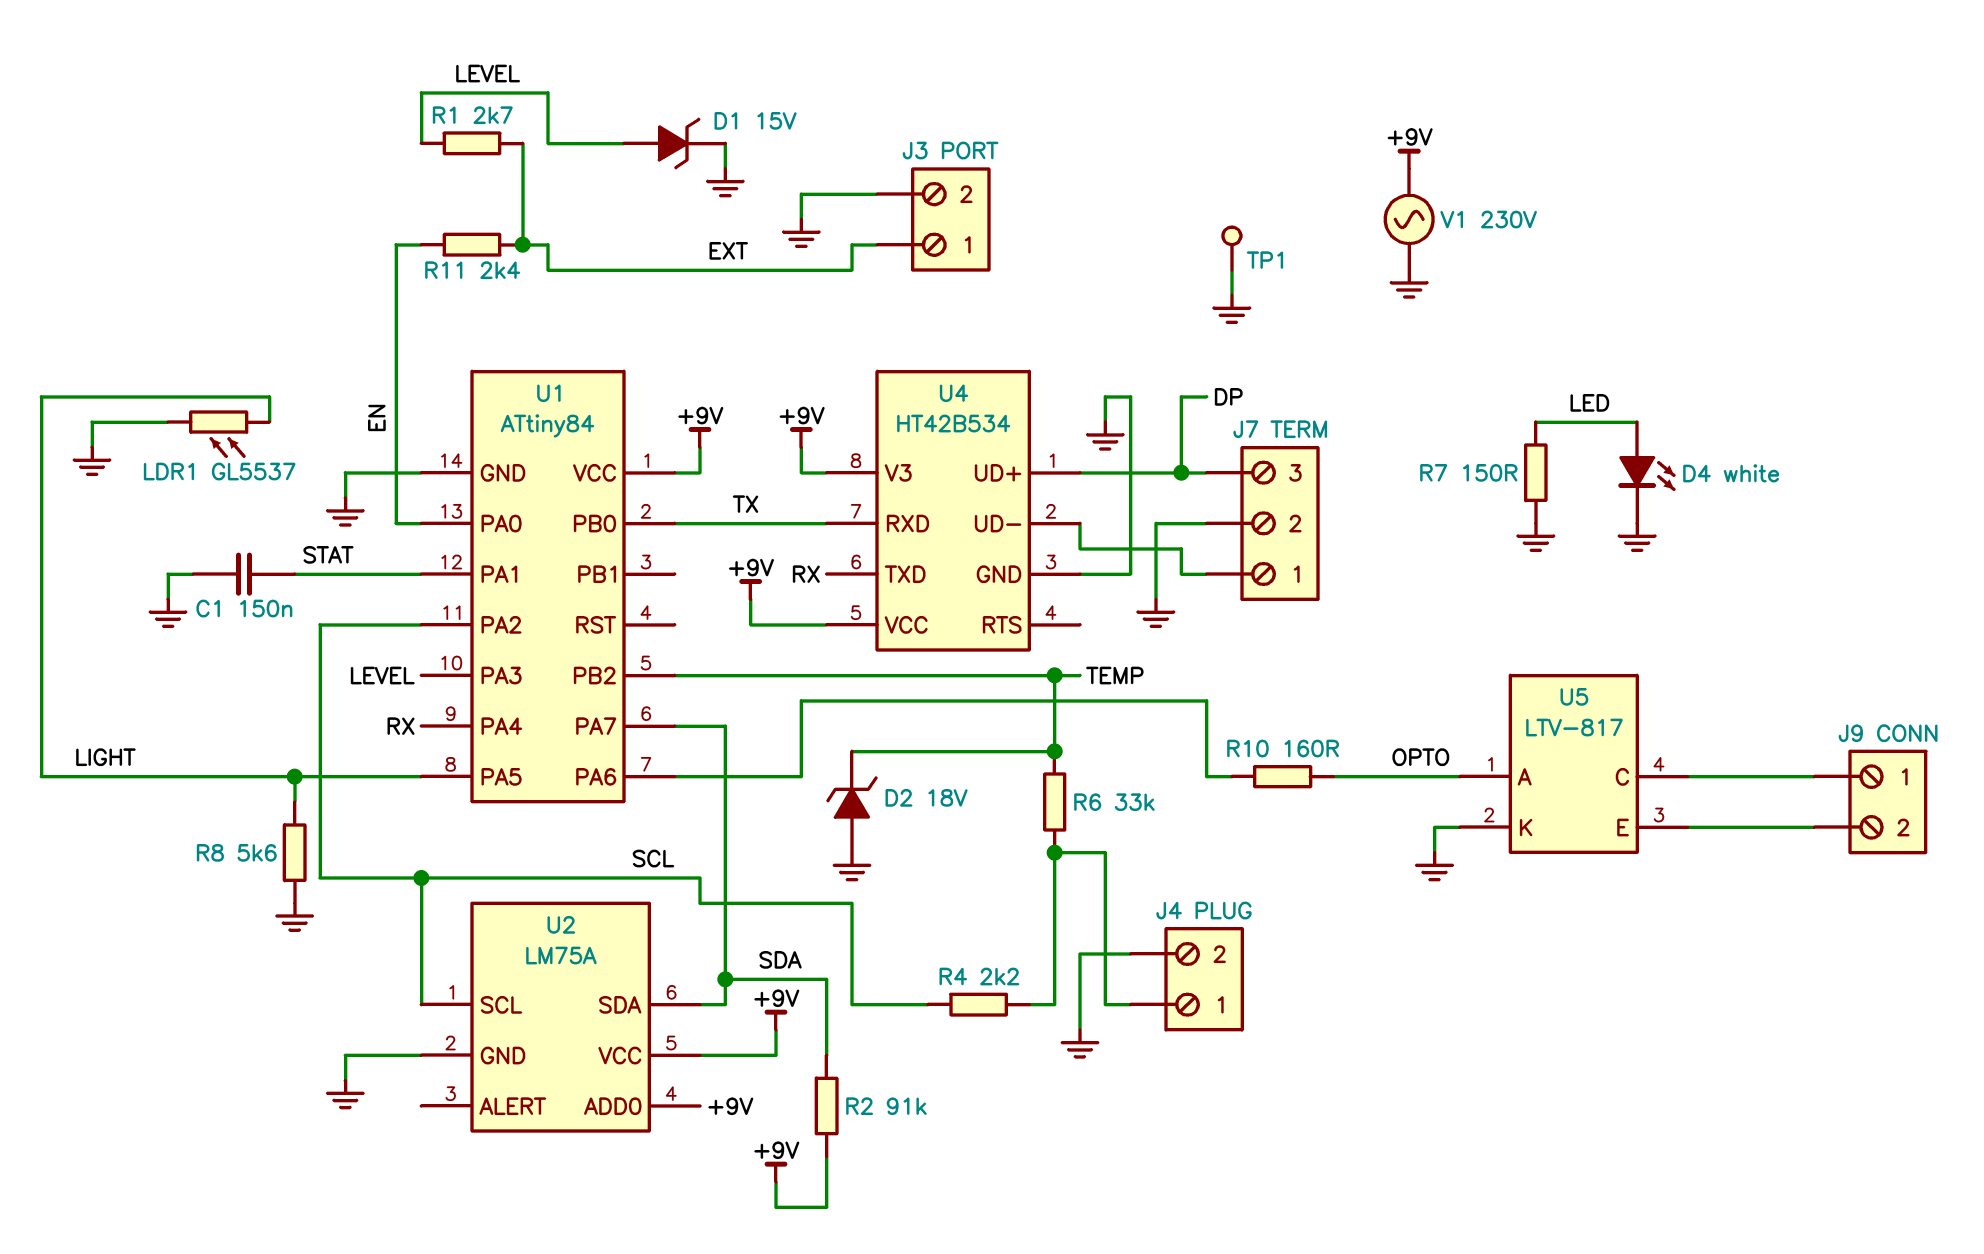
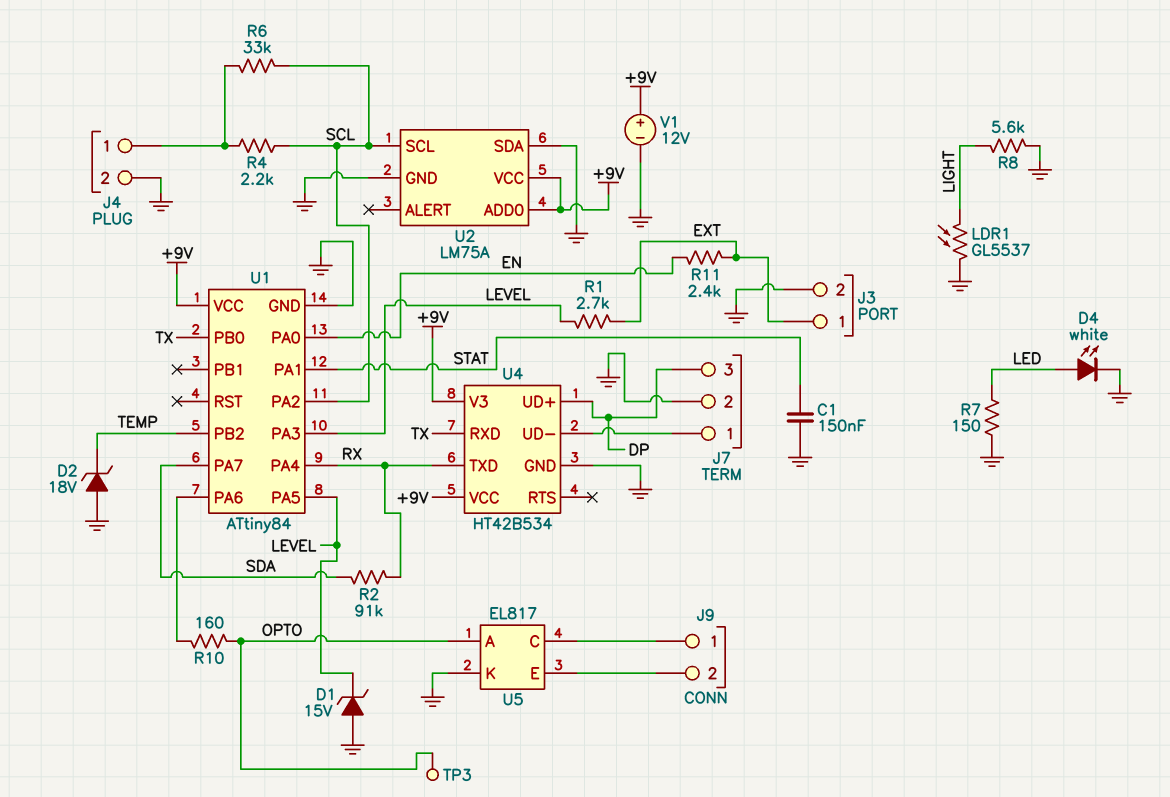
D1: zener 15V (A LEVEL, K GND) -> zener 15V (A GND, K LEVEL)
R2: 91k (+9V, SDA) -> 91k (RX, SDA)
R6: 33k (J4/1, TEMP) -> 33k (J4/1, SCL)
TP1: test point (GND) -> none
TP3: none -> test point (OPTO)
U1 pin PA5: LIGHT -> LEVEL
U2 pin SDA: SDA -> GND
U5: LTV-817 -> EL817
V1: AC 230V (+9V, GND) -> 12V (plus +9V, minus GND)

